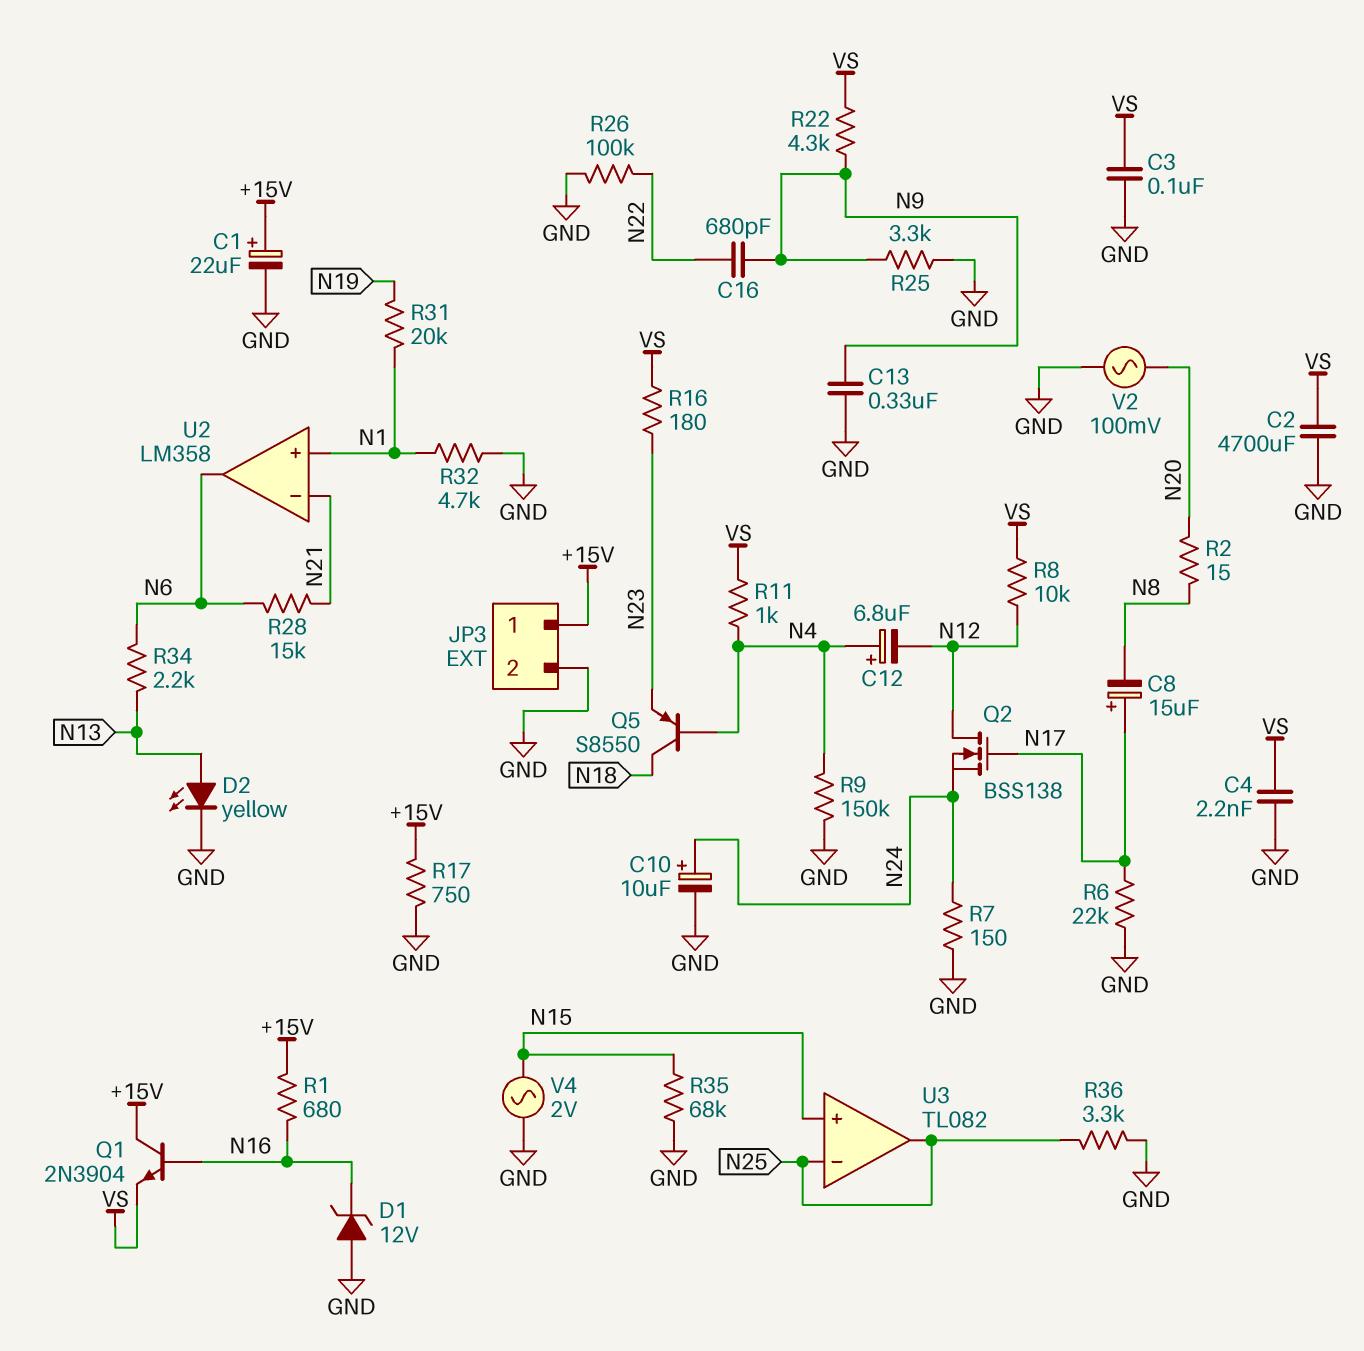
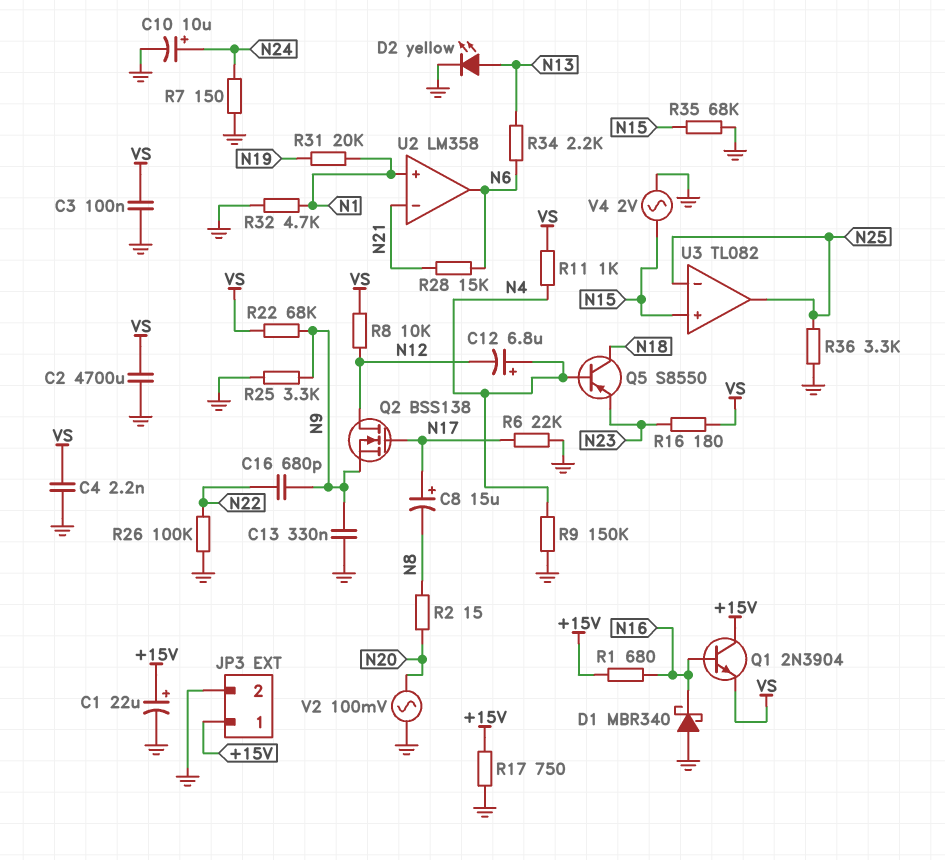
D1: zener 12V (A GND, K N16) -> schottky MBR340 (A GND, K N16)
Q2: NMOS BSS138 (G N17, D N12, S N24) -> NMOS BSS138 (G N17, D N12, S N9)
R22: 4.3k (N9, VS) -> 68k (N9, VS)

